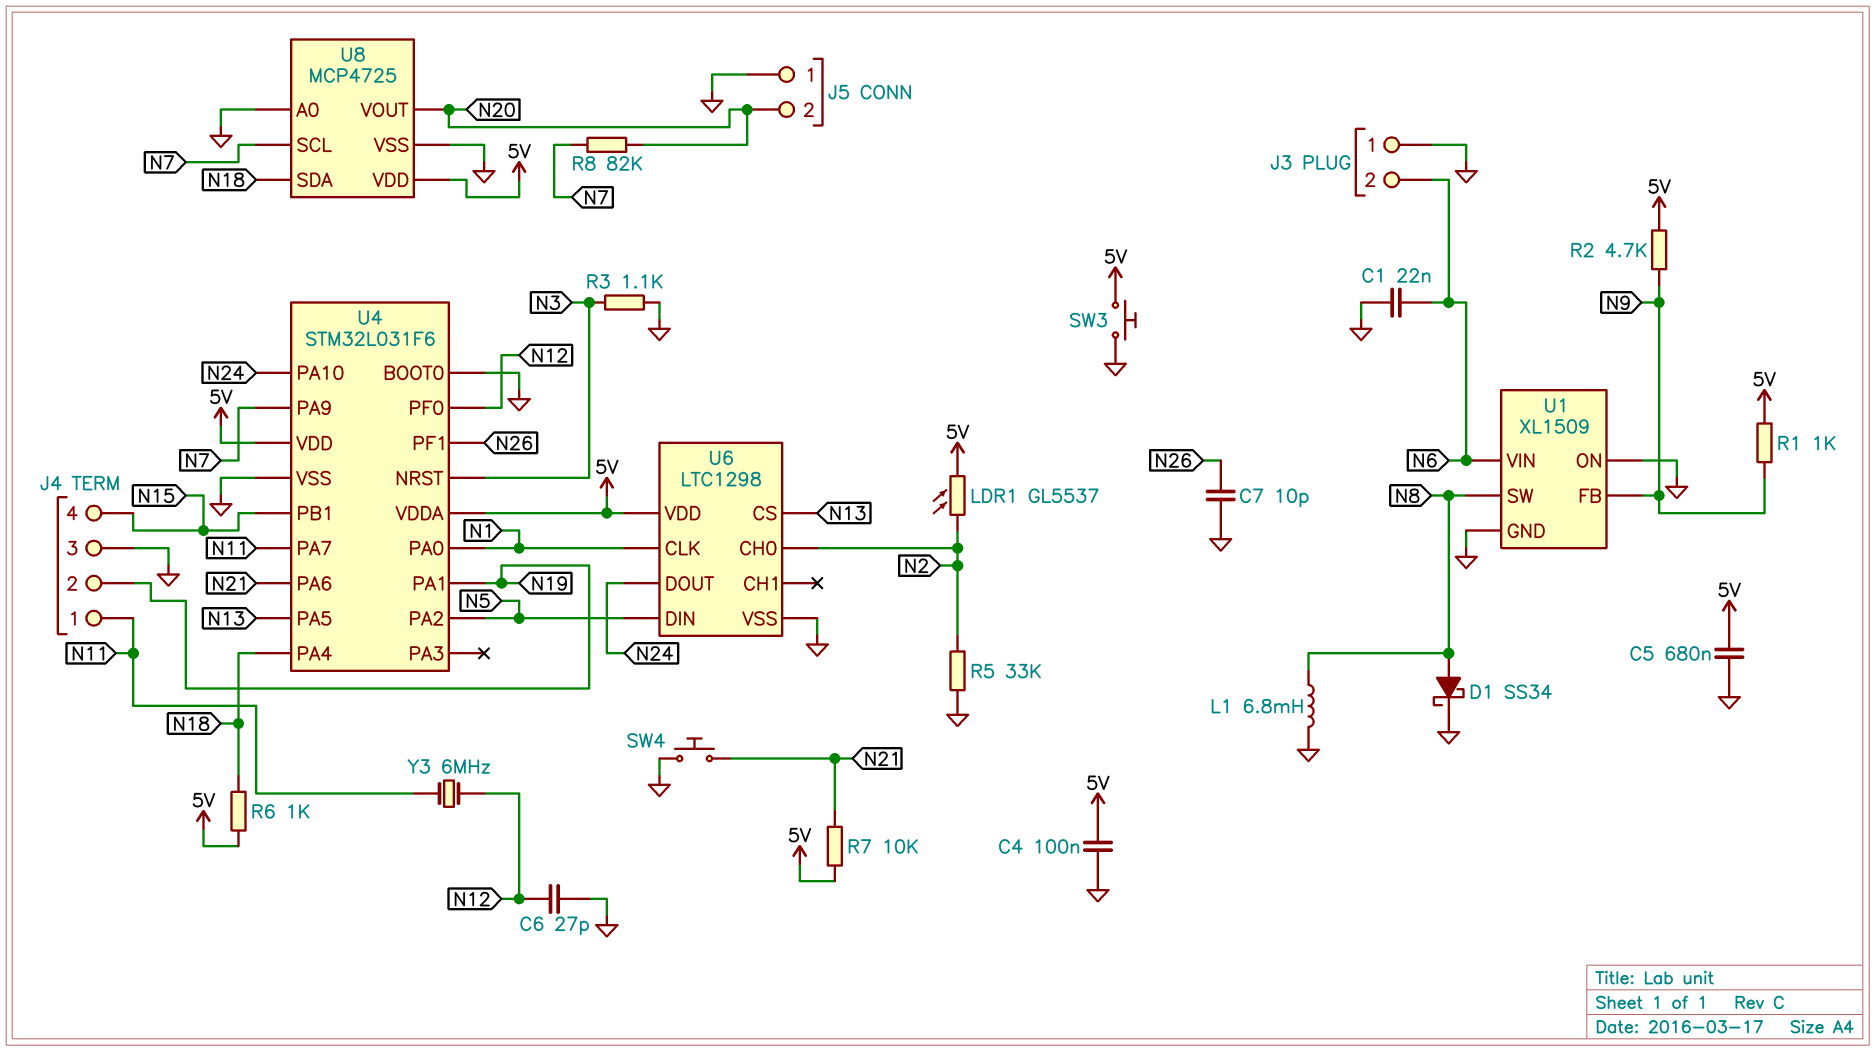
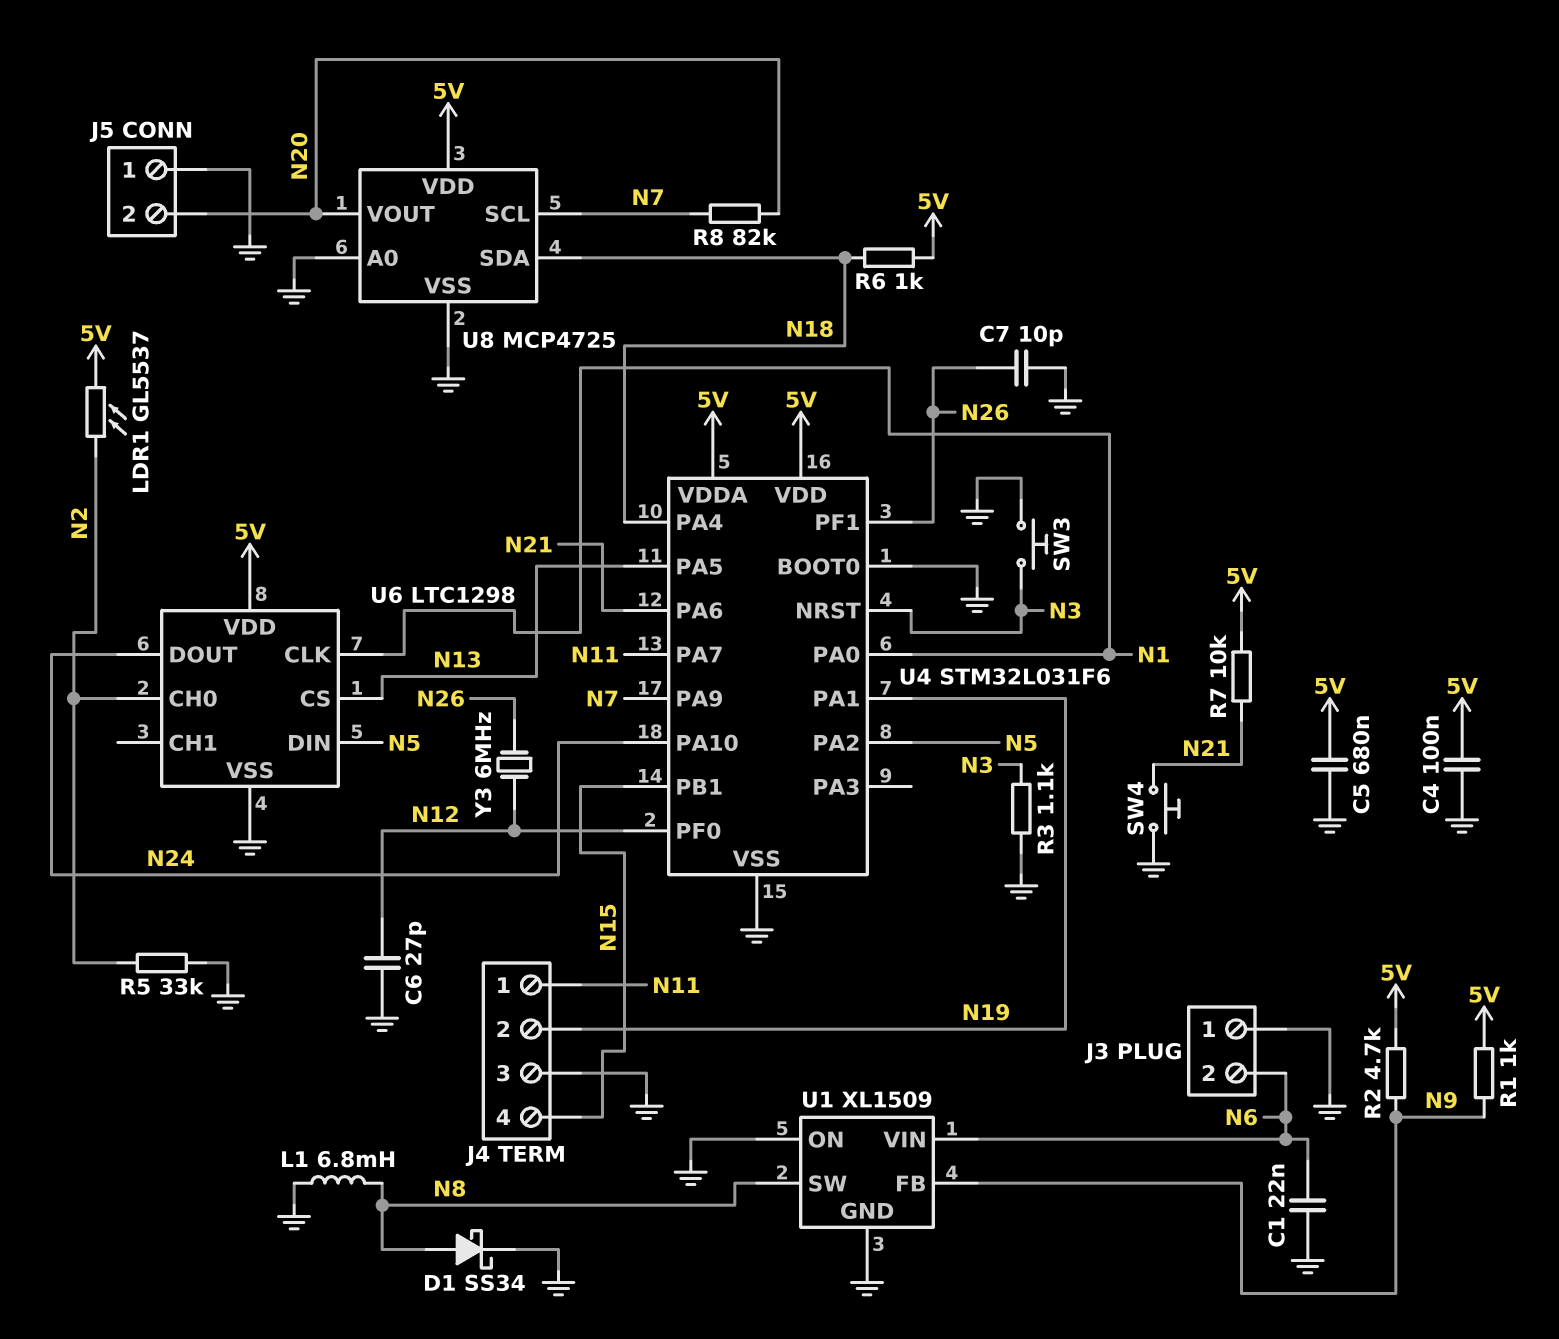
SW3: button (5V, GND) -> button (GND, N3)
Y3: 6MHz (N11, N12) -> 6MHz (N12, N26)

